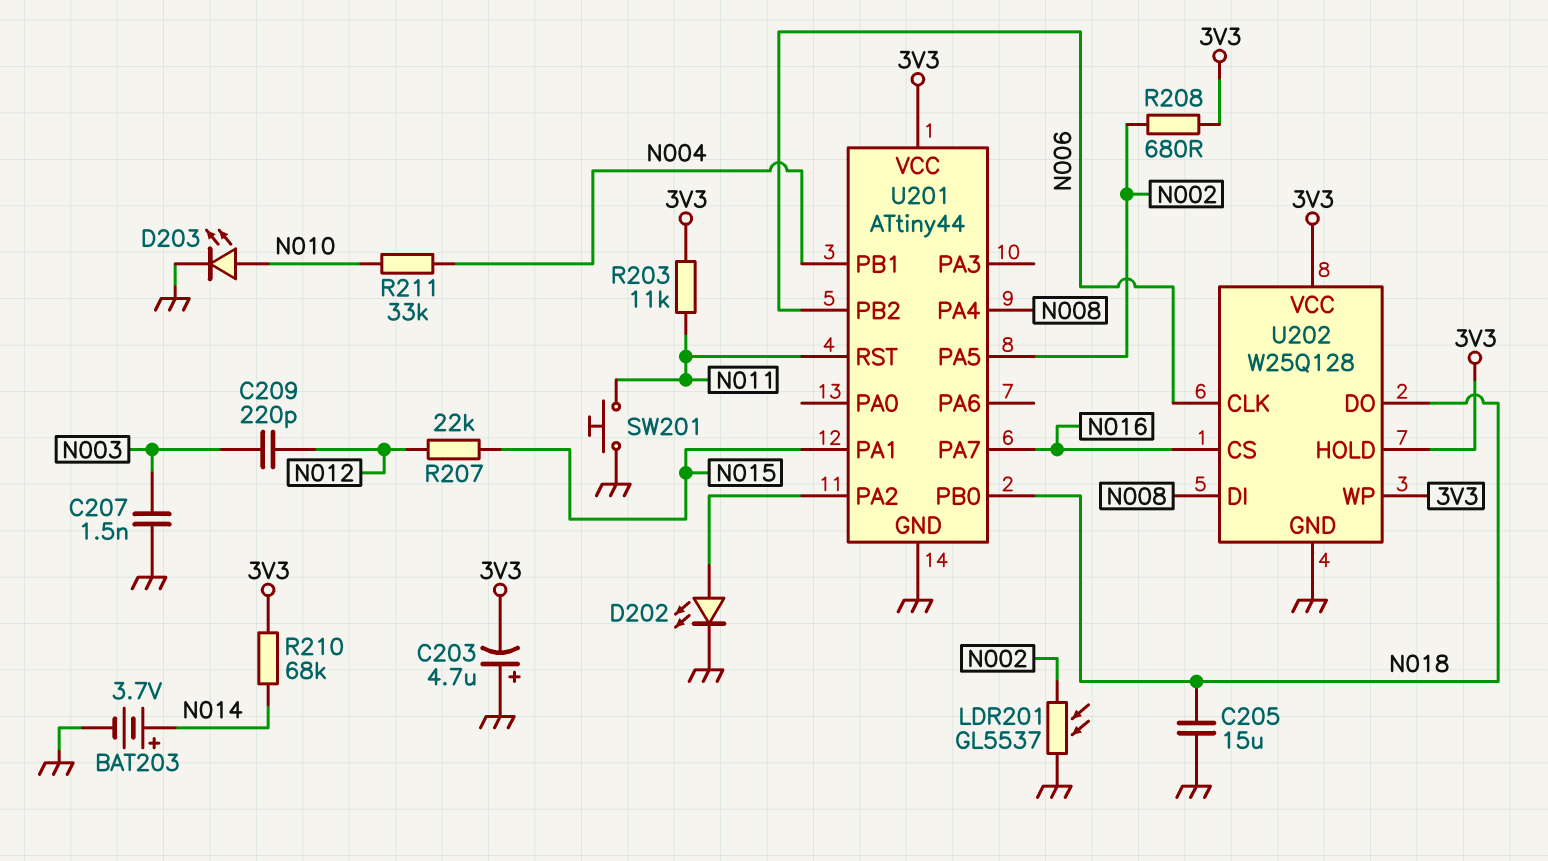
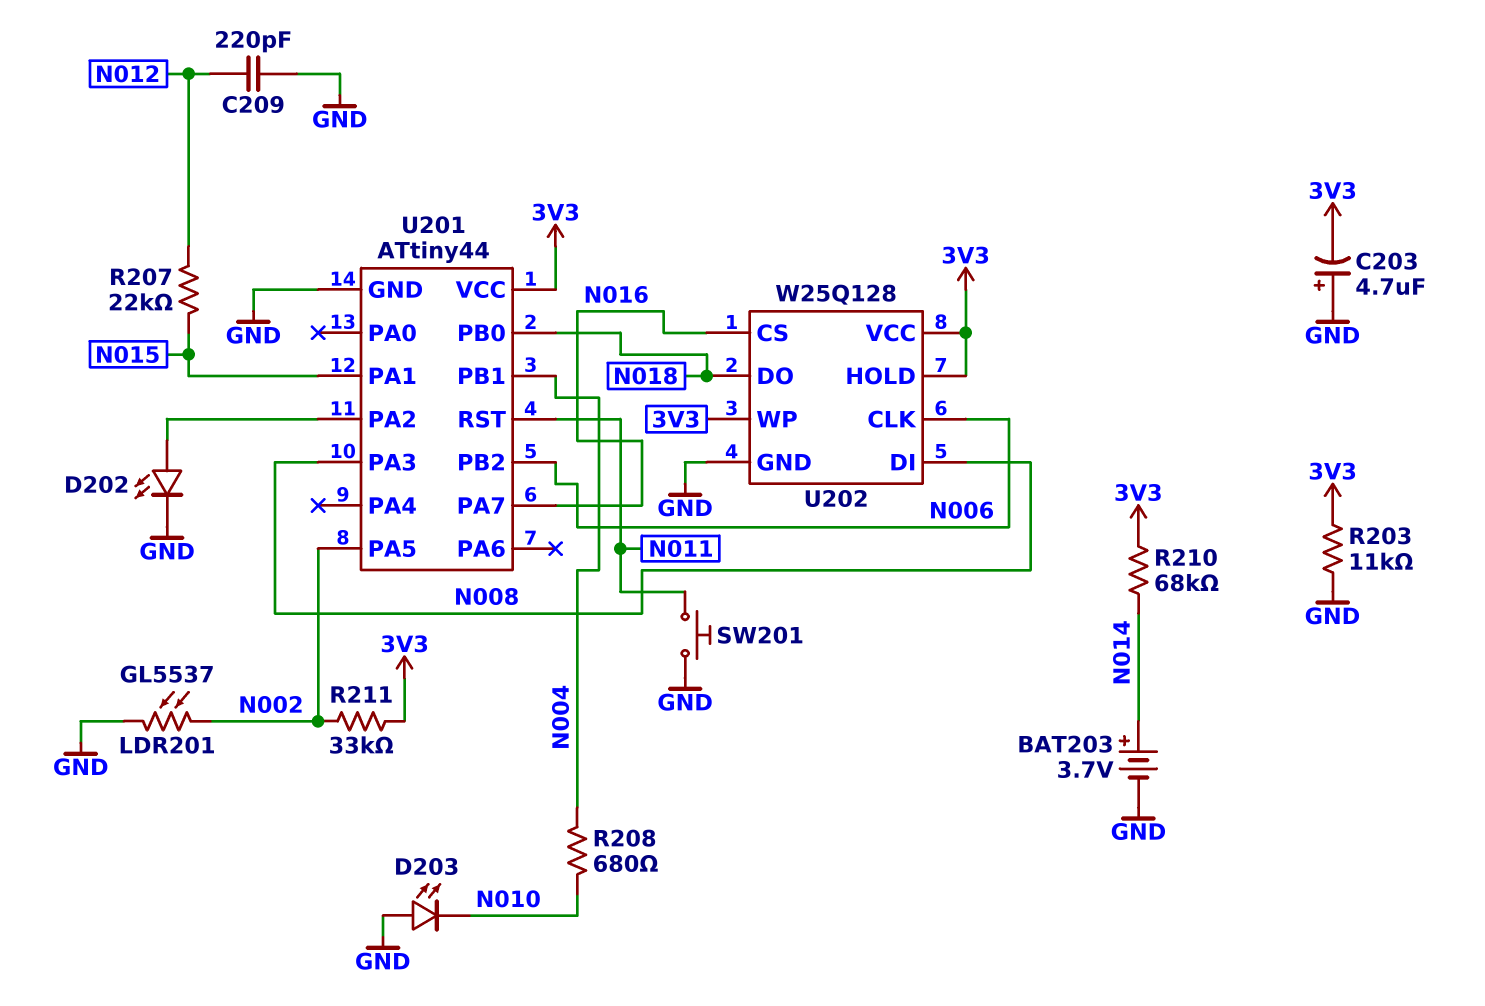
C205: 15uF (GND, N018) -> none
C207: 1.5nF (GND, N003) -> none
C209: 220pF (N003, N012) -> 220pF (GND, N012)
D203: LED (A N010, K GND) -> LED (A GND, K N010)
R203: 11k (3V3, N011) -> 11k (3V3, GND)
R208: 680 (3V3, N002) -> 680 (N004, N010)
R211: 33k (N004, N010) -> 33k (3V3, N002)
U201 pin PA3: none -> N008
U201 pin PA4: N008 -> none

